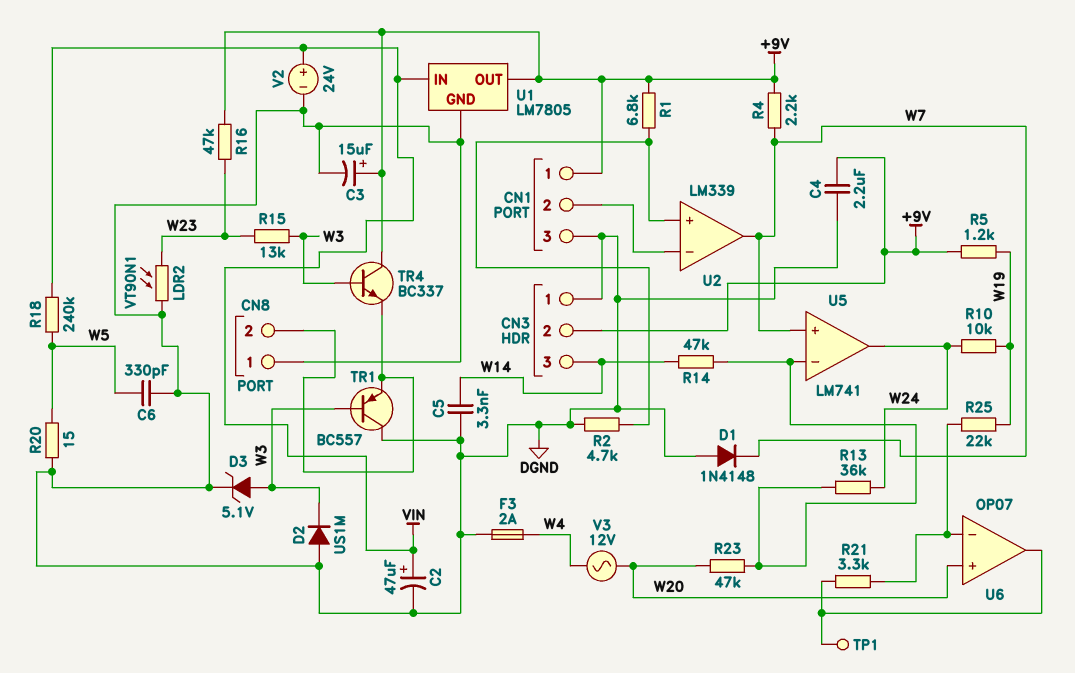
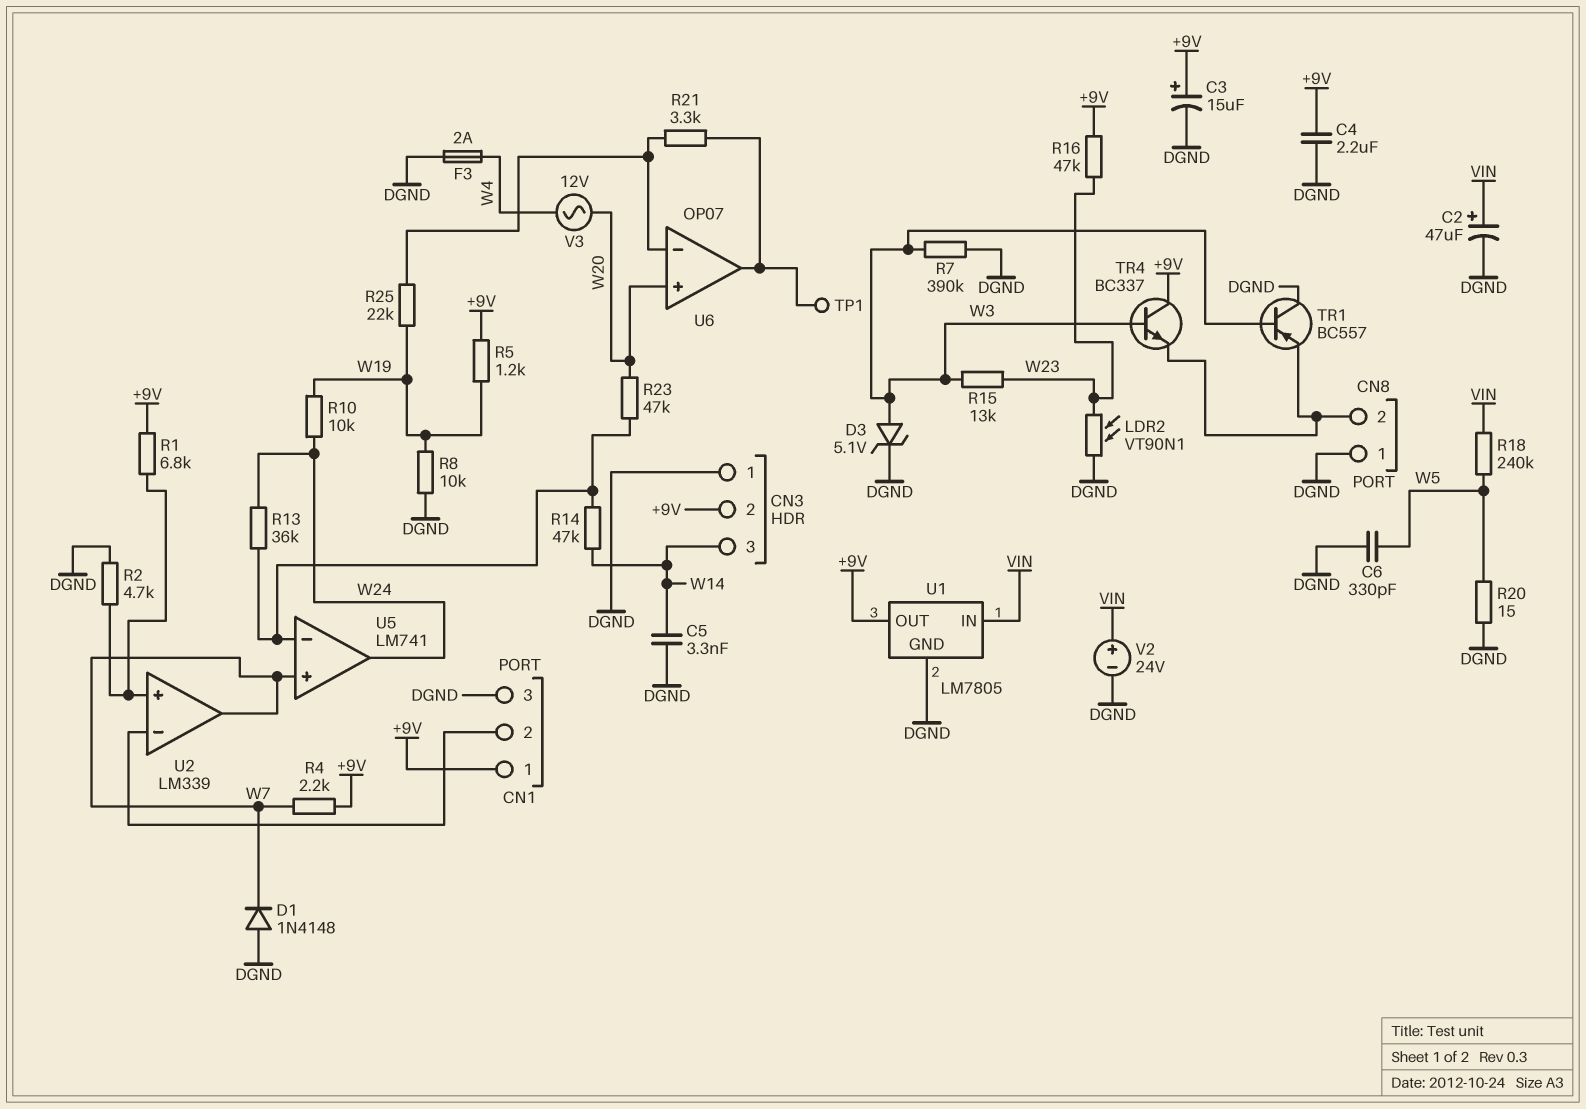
D2: diode US1M (A DGND, K W3) -> none
R7: none -> 390k (DGND, W3)
R8: none -> 10k (DGND, W19)

